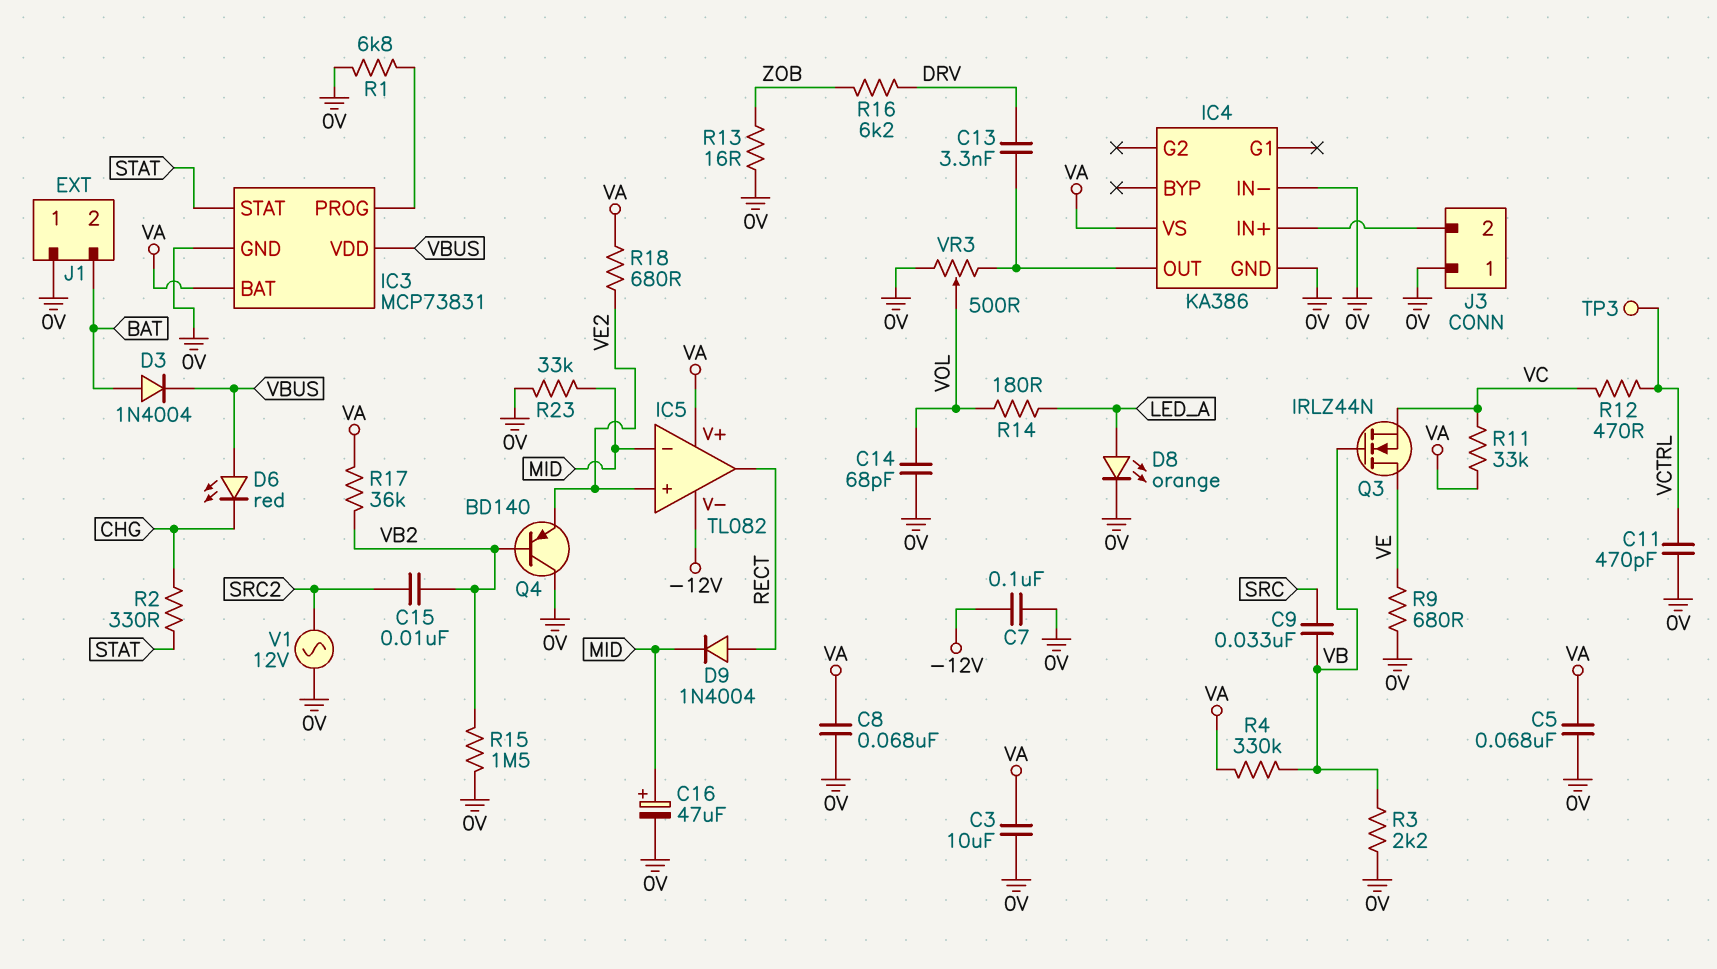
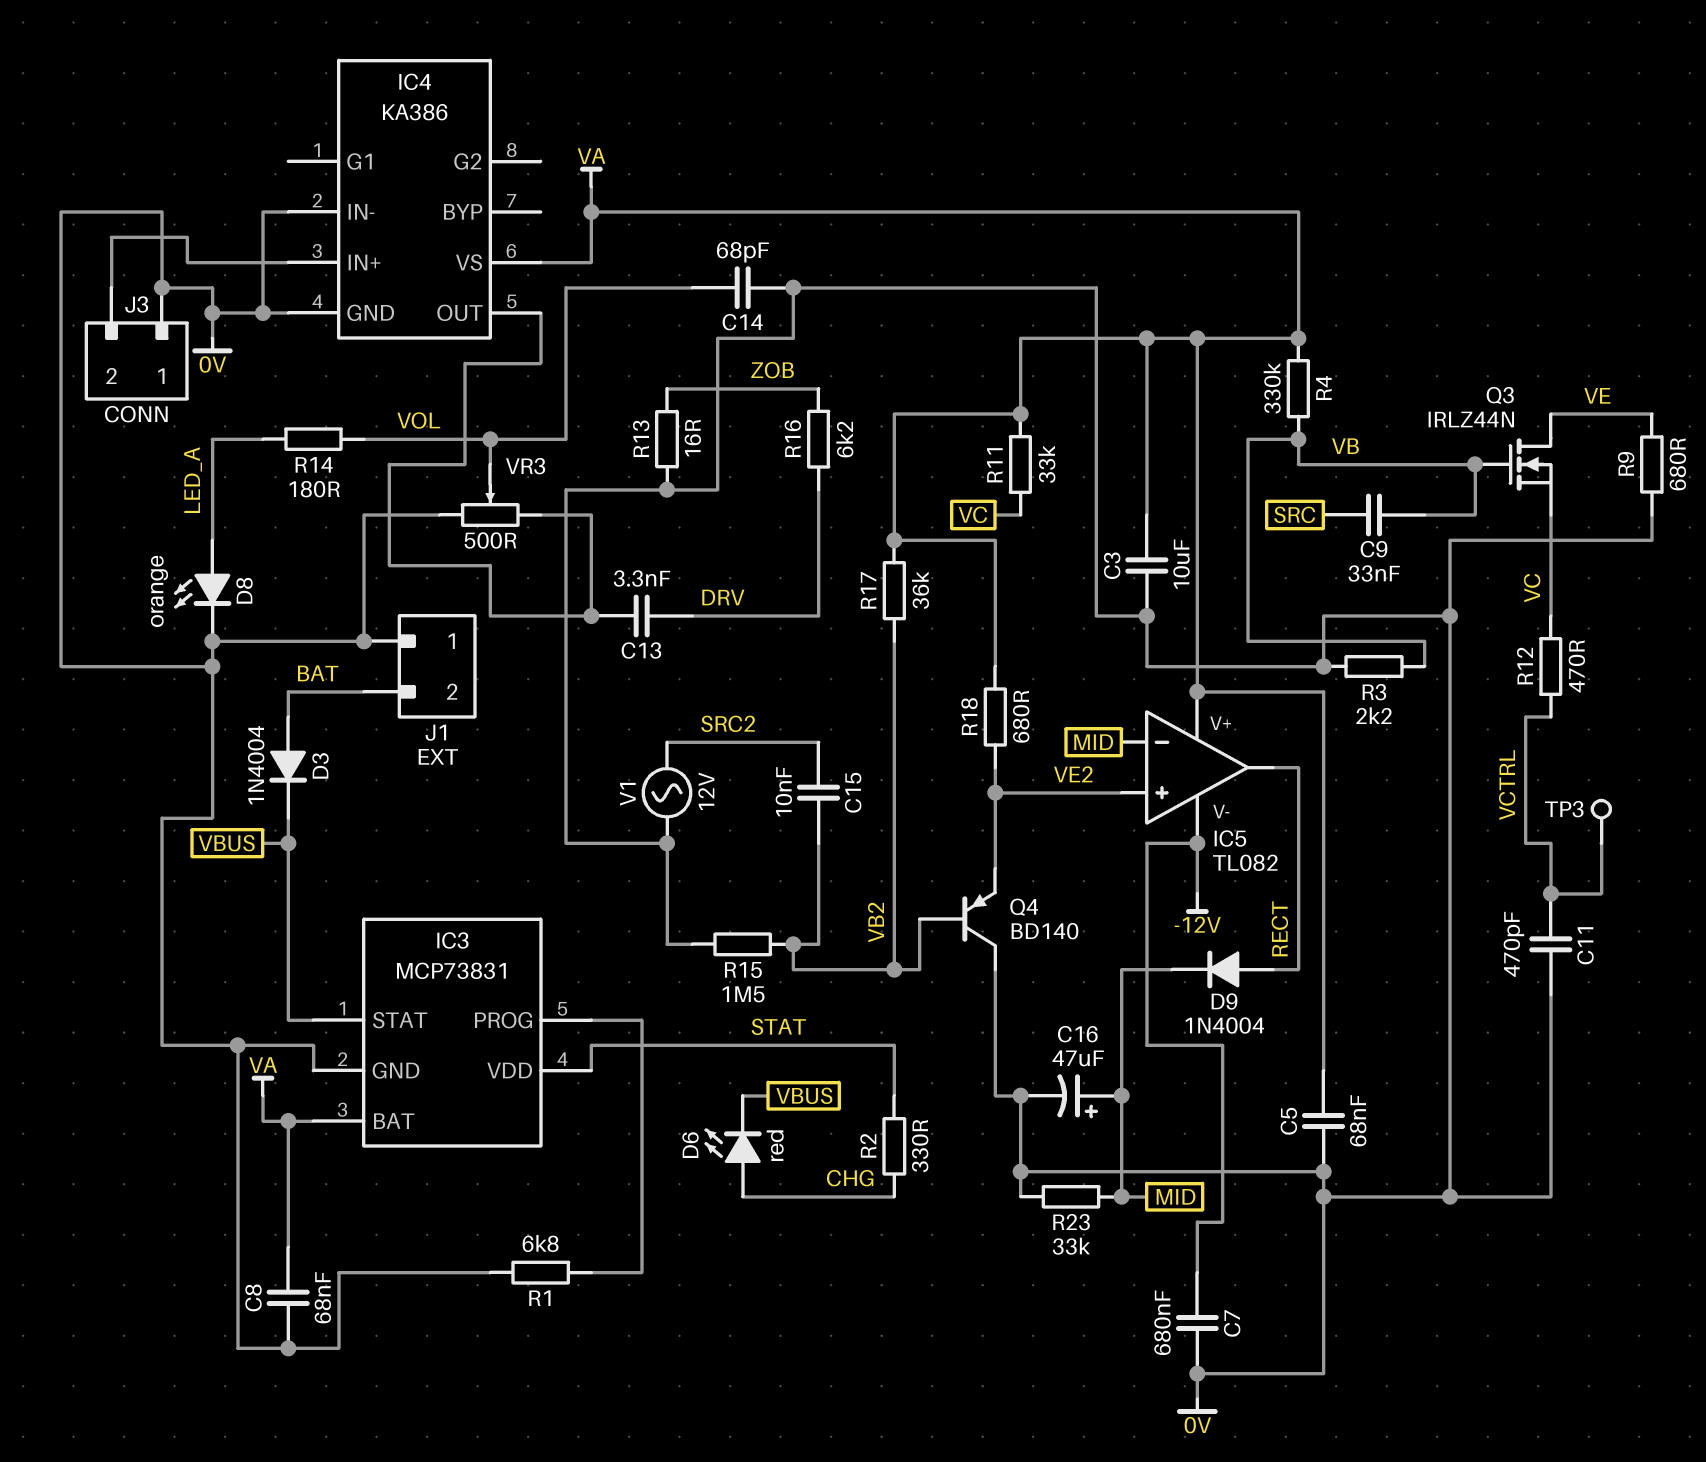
C7: 100nF (-12V, 0V) -> 680nF (-12V, 0V)
D6: LED red (A VBUS, K CHG) -> LED red (A CHG, K VBUS)
IC3 pin STAT: STAT -> VBUS
IC3 pin VDD: VBUS -> STAT

